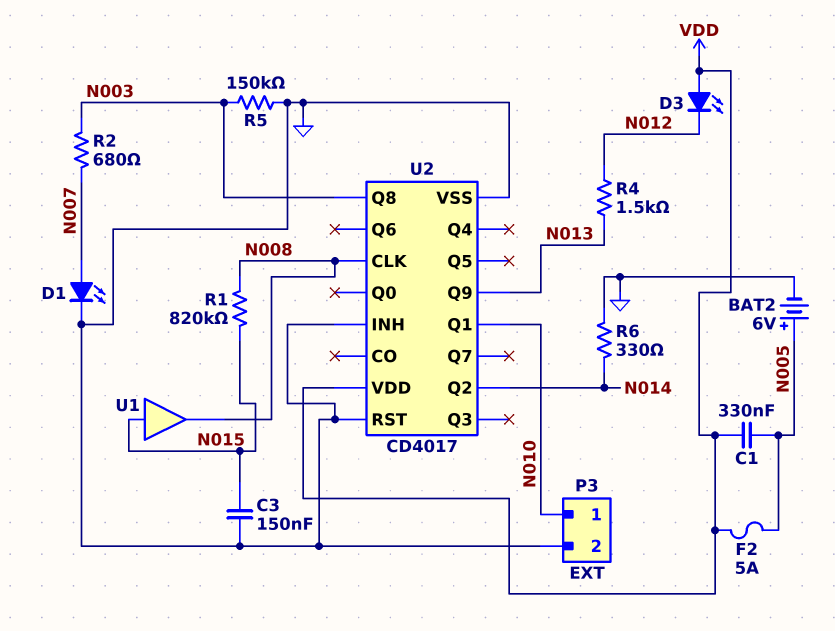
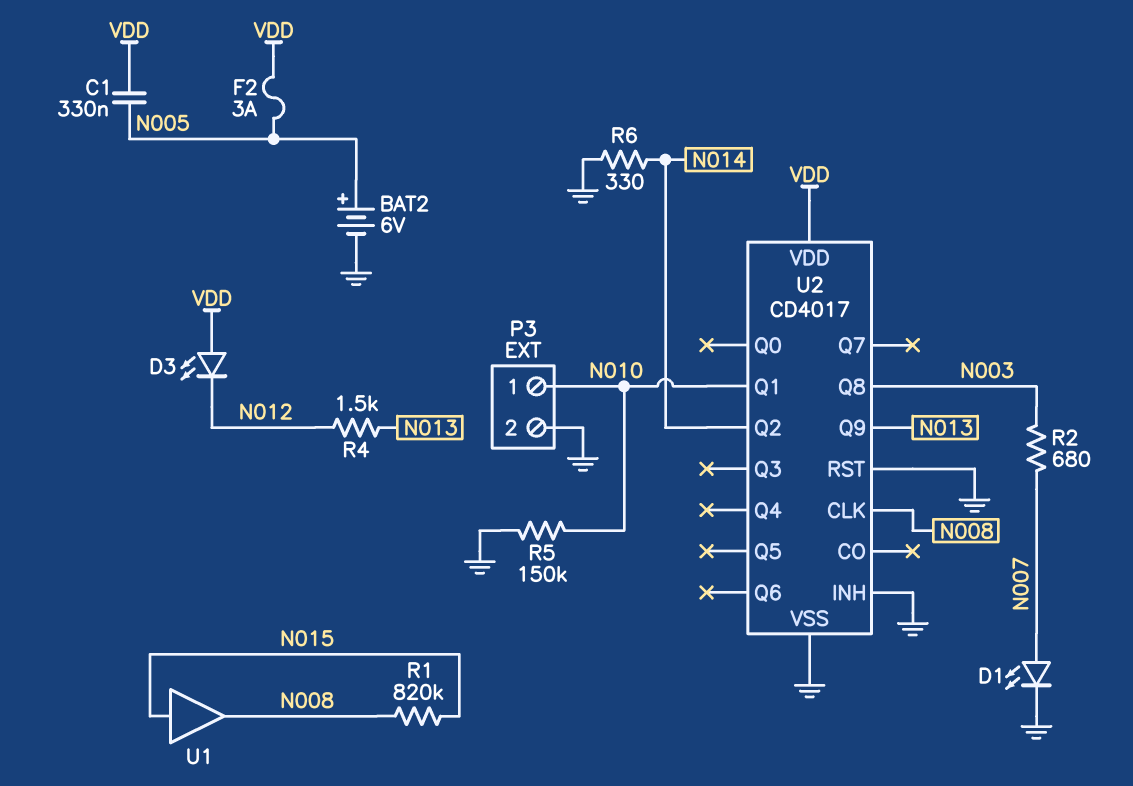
C3: 150nF (GND, N015) -> none
F2: 5A (N005, VDD) -> 3A (N005, VDD)
R5: 150k (GND, N003) -> 150k (GND, N010)

